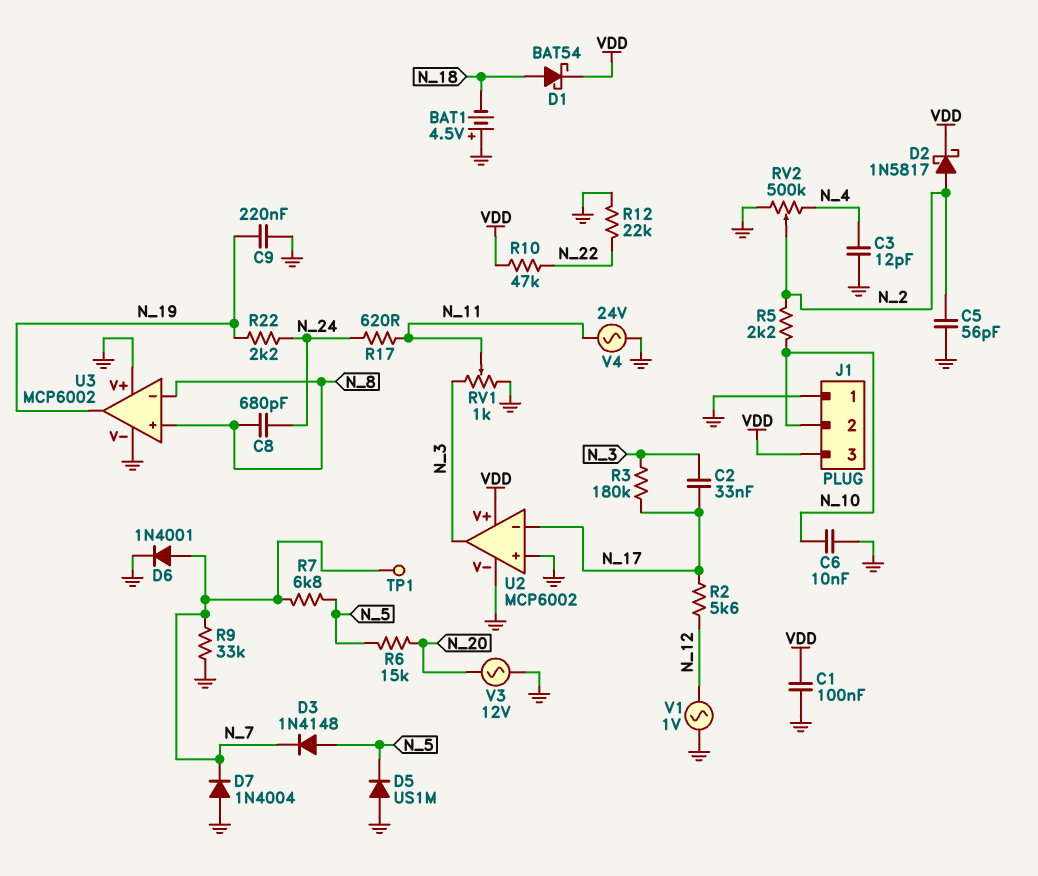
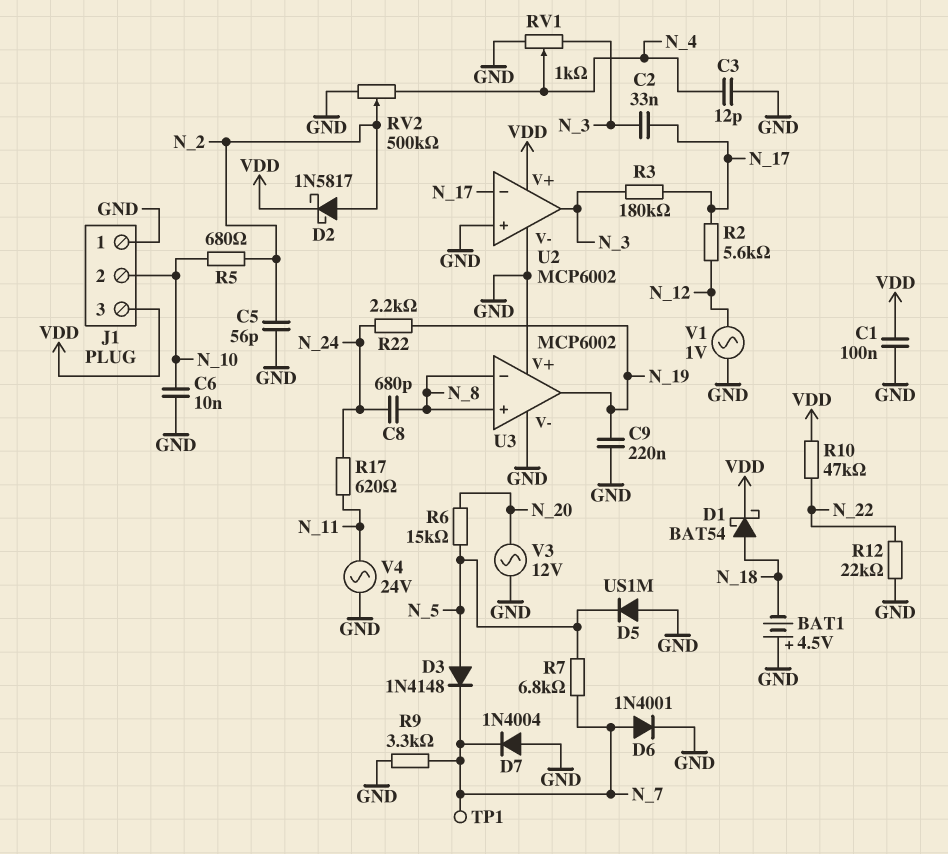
R5: 2.2k (N_2, N_10) -> 680 (N_2, N_10)
R9: 33k (GND, N_7) -> 3.3k (GND, N_7)
RV1: 1k (GND, N_3, wiper N_11) -> 1k (GND, N_3, wiper N_4)

